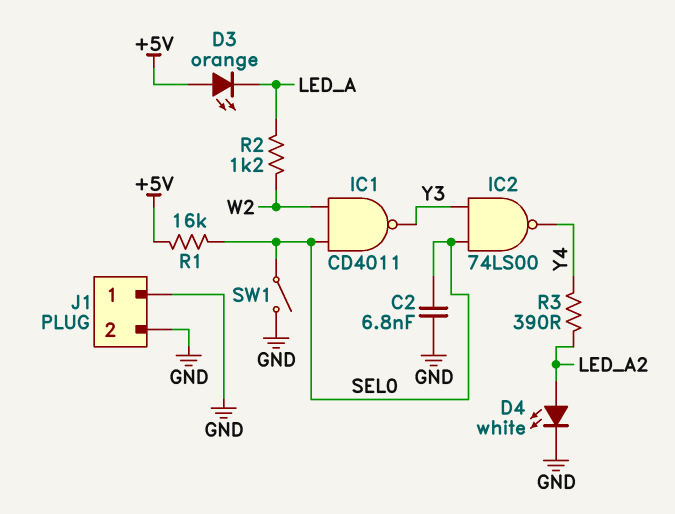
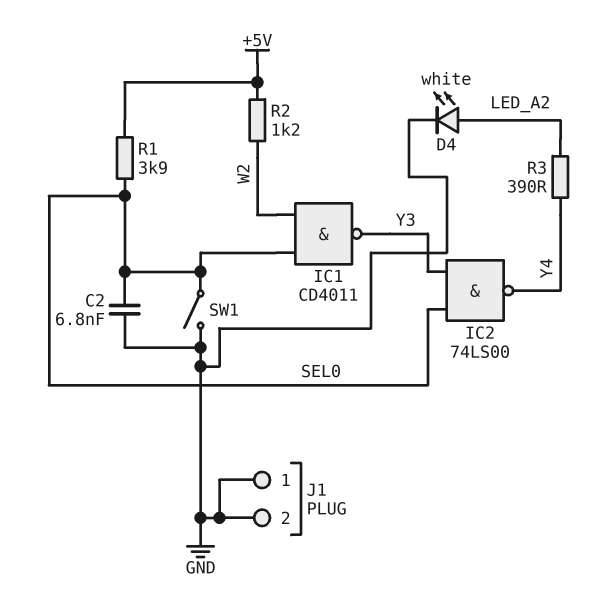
D3: LED orange (A +5V, K LED_A) -> none
R1: 16k (+5V, SEL0) -> 3.9k (+5V, SEL0)
R2: 1.2k (LED_A, W2) -> 1.2k (+5V, W2)

